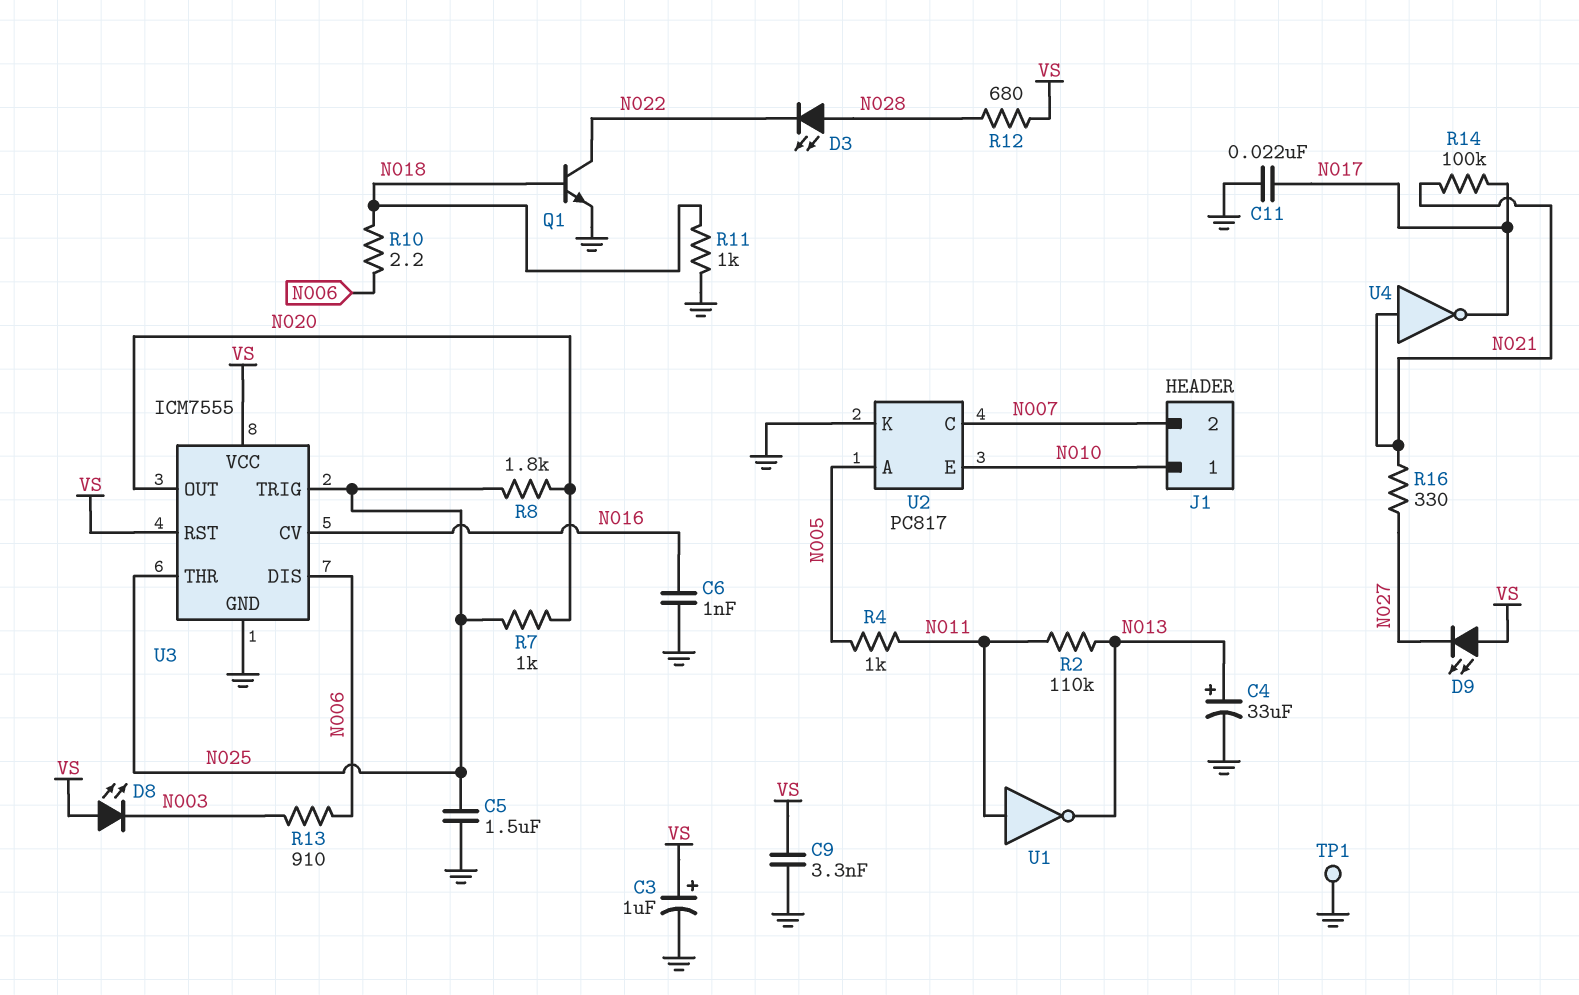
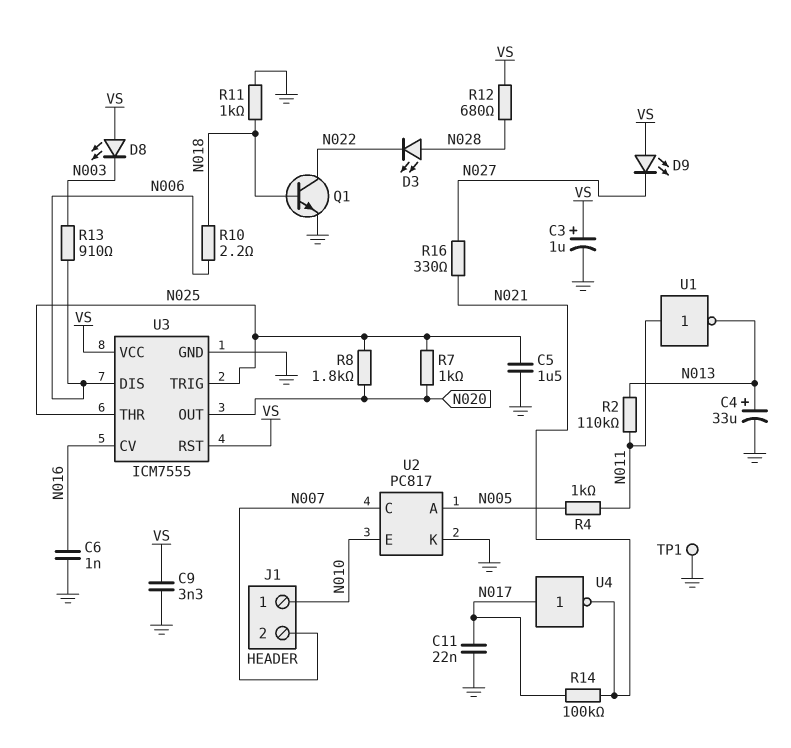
U4: NOT (in N021, out N017) -> NOT (in N017, out N021)

